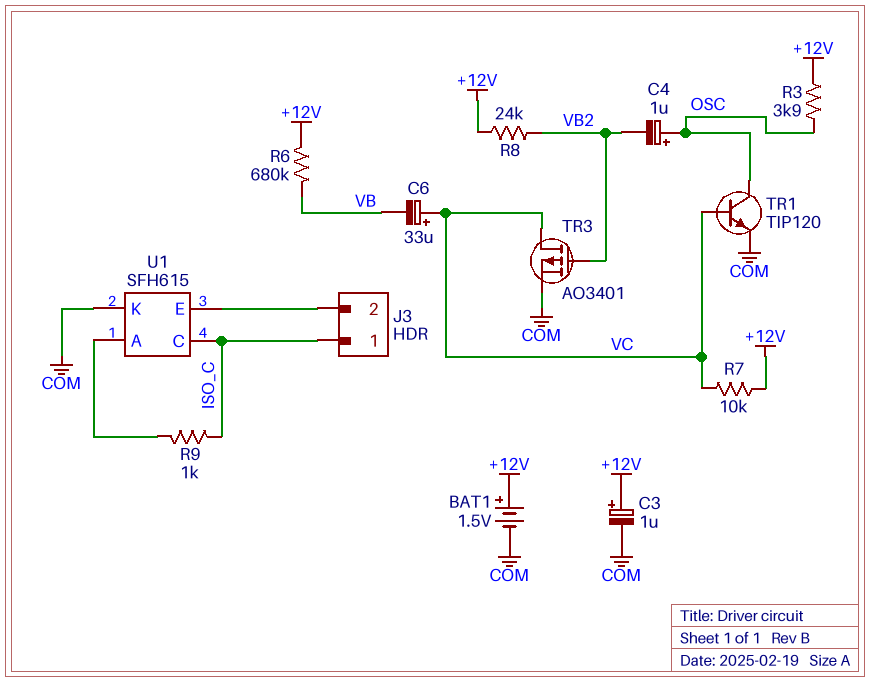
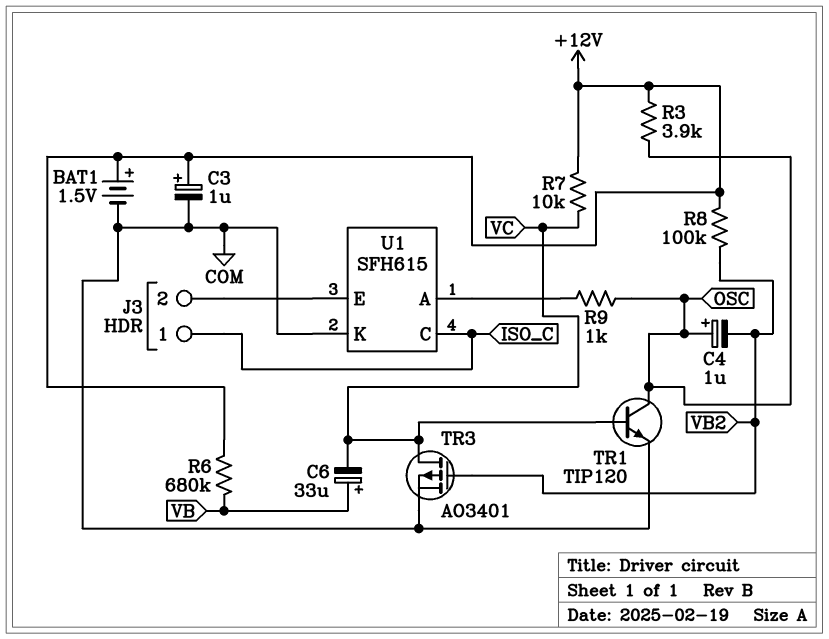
C6: 33uF (plus VC, minus VB) -> 33uF (plus VB, minus VC)
R8: 24k (+12V, VB2) -> 100k (+12V, VB2)
R9: 1k (ISO_C, U1/A) -> 1k (OSC, U1/A)

